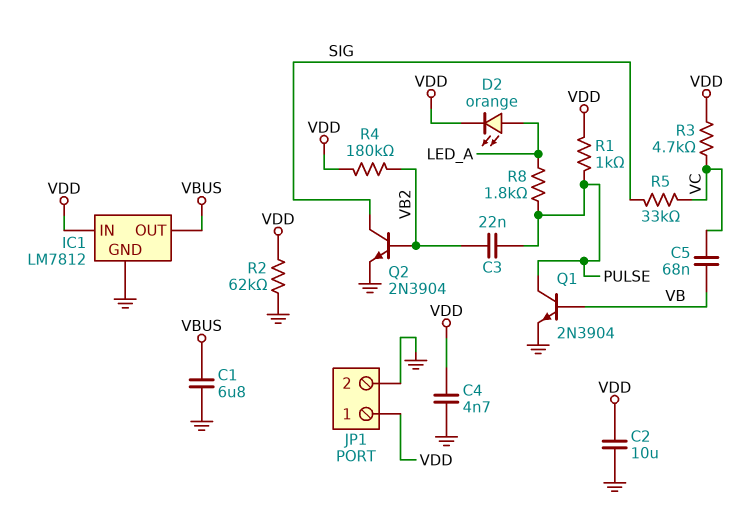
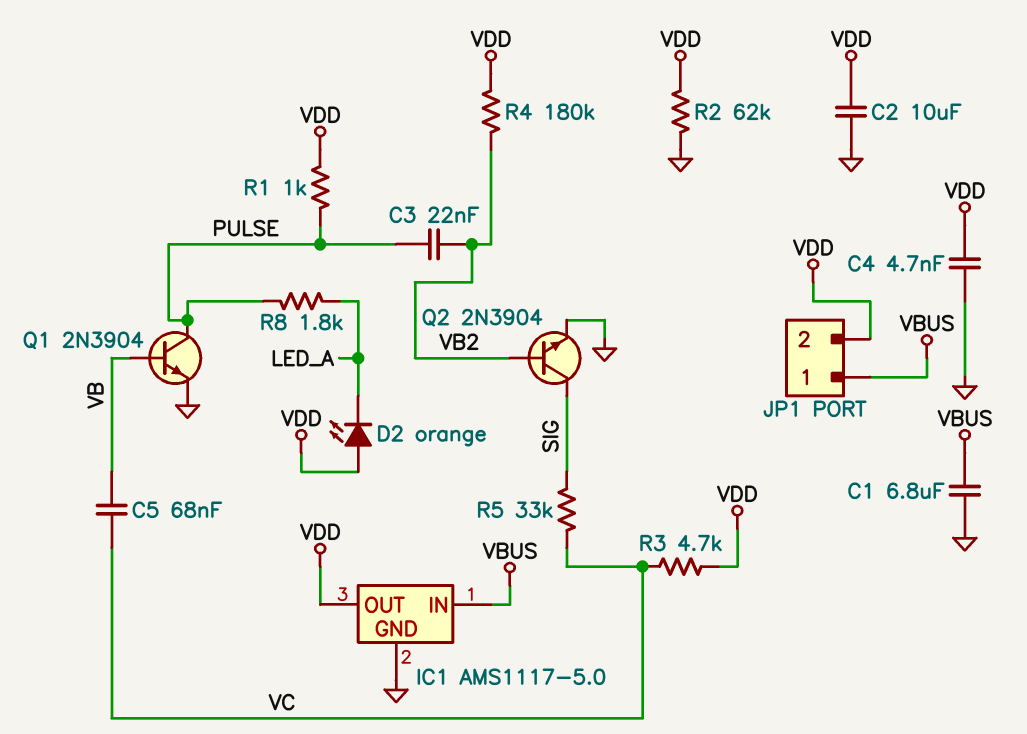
D2: LED orange (A LED_A, K VDD) -> LED orange (A VDD, K LED_A)
IC1: LM7812 -> AMS1117-5.0
IC1 pin IN: VDD -> VBUS
IC1 pin OUT: VBUS -> VDD
JP1 pin 1: VDD -> VBUS
JP1 pin 2: GND -> VDD

